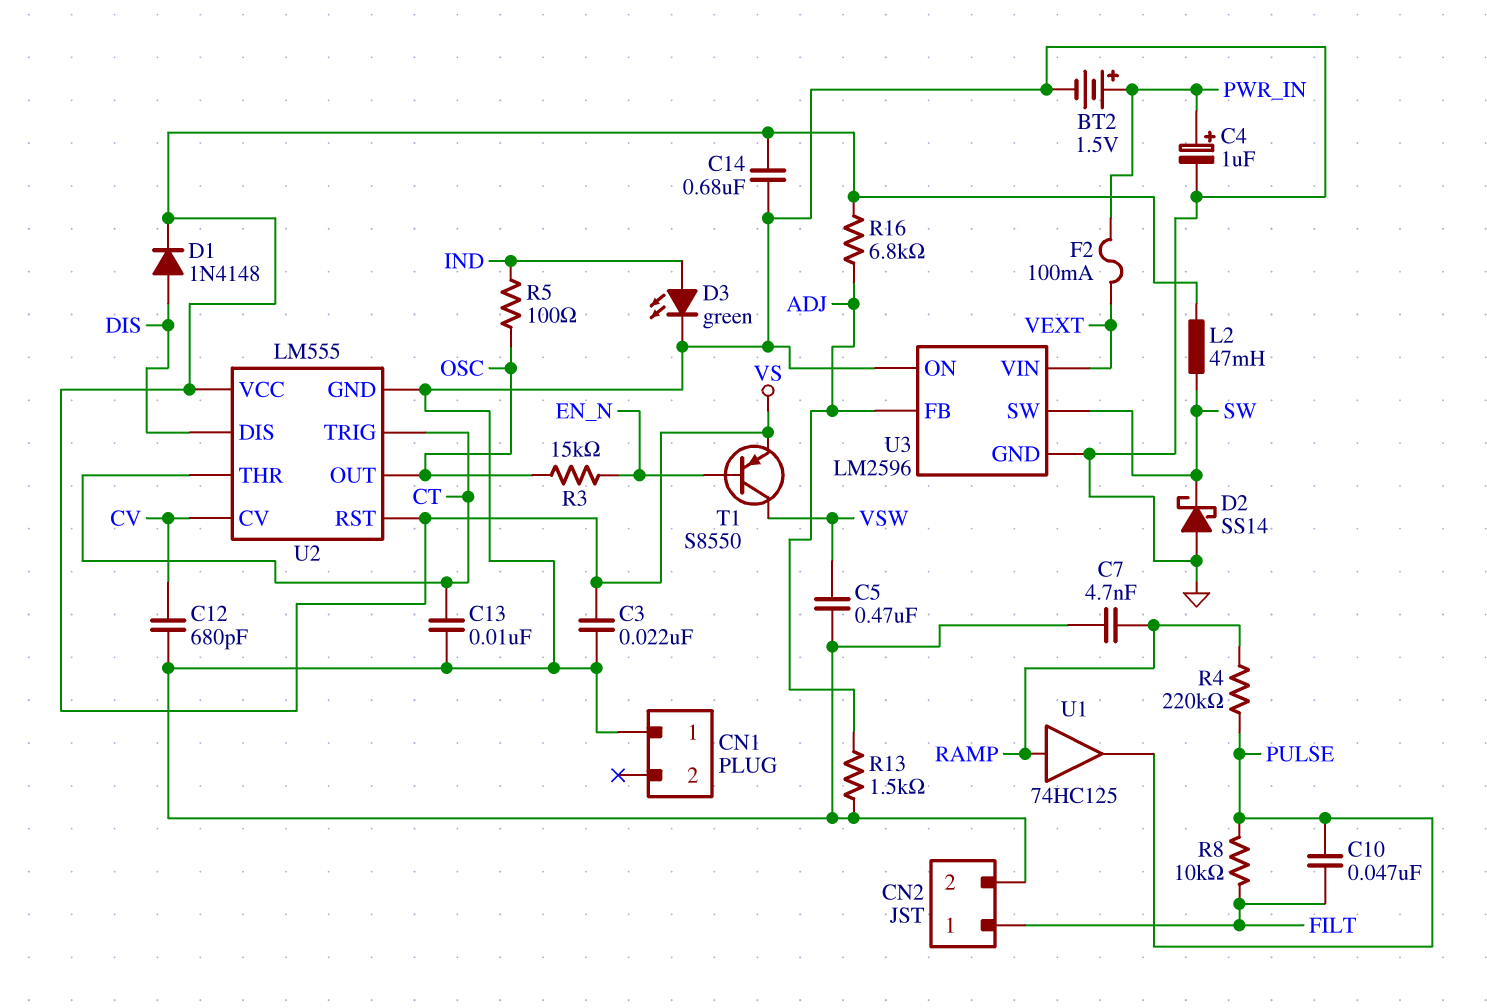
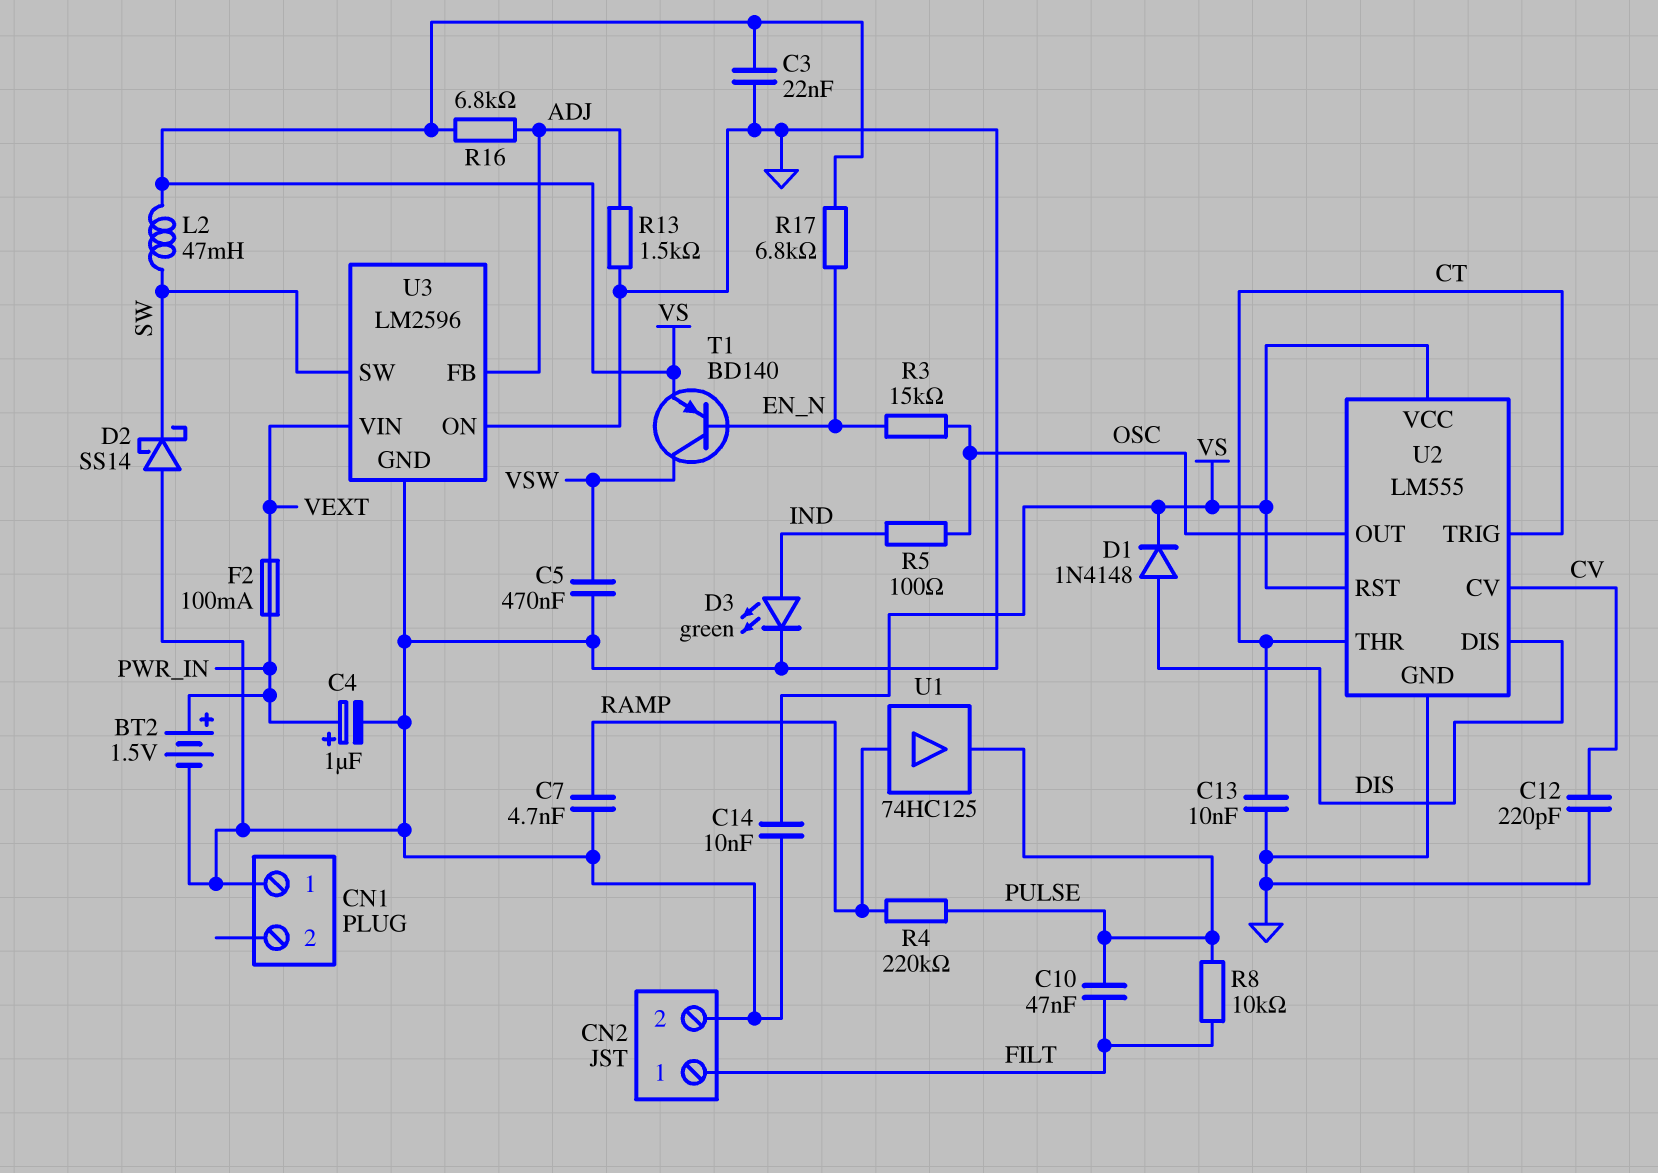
C12: 680pF (CV, GND) -> 220pF (CV, GND)
C14: 680nF (GND, VS) -> 10nF (GND, VS)
R17: none -> 6.8k (EN_N, VS)
T1: PNP S8550 (B EN_N, C VSW, E VS) -> PNP BD140 (B EN_N, C VSW, E VS)

